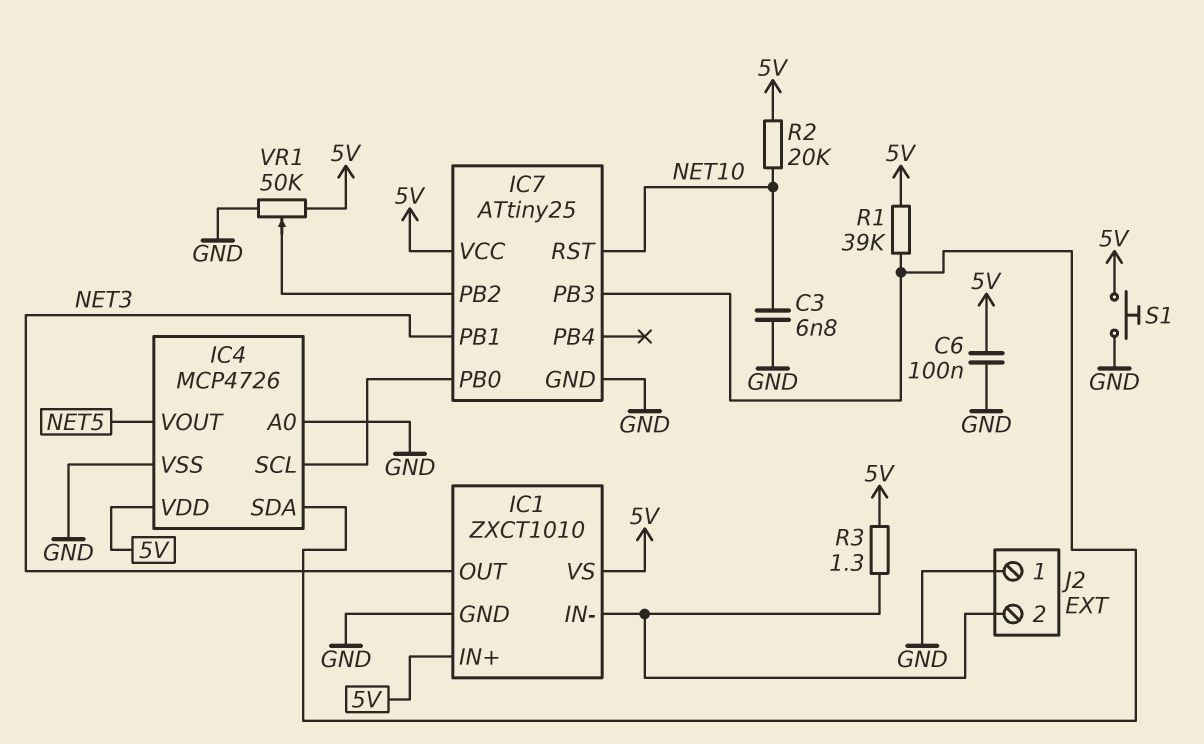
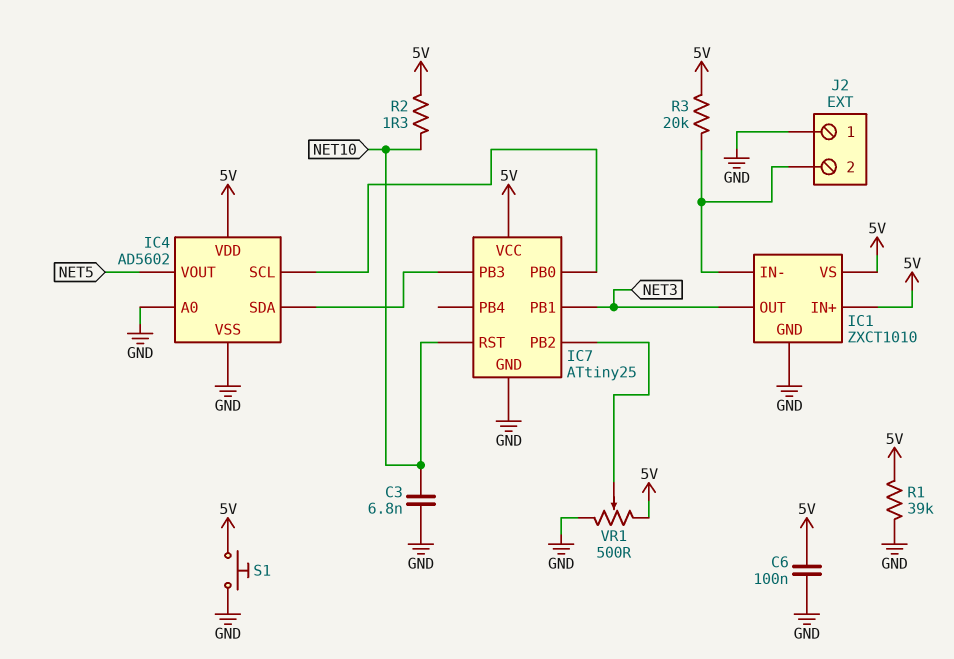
IC4: MCP4726 -> AD5602
R1: 39k (5V, IC4/SDA) -> 39k (5V, GND)
R2: 20k (5V, NET10) -> 1.3 (5V, NET10)
R3: 1.3 (5V, IC1/IN-) -> 20k (5V, IC1/IN-)
VR1: 50k (5V, GND, wiper IC7/PB2) -> 500 (5V, GND, wiper IC7/PB2)

